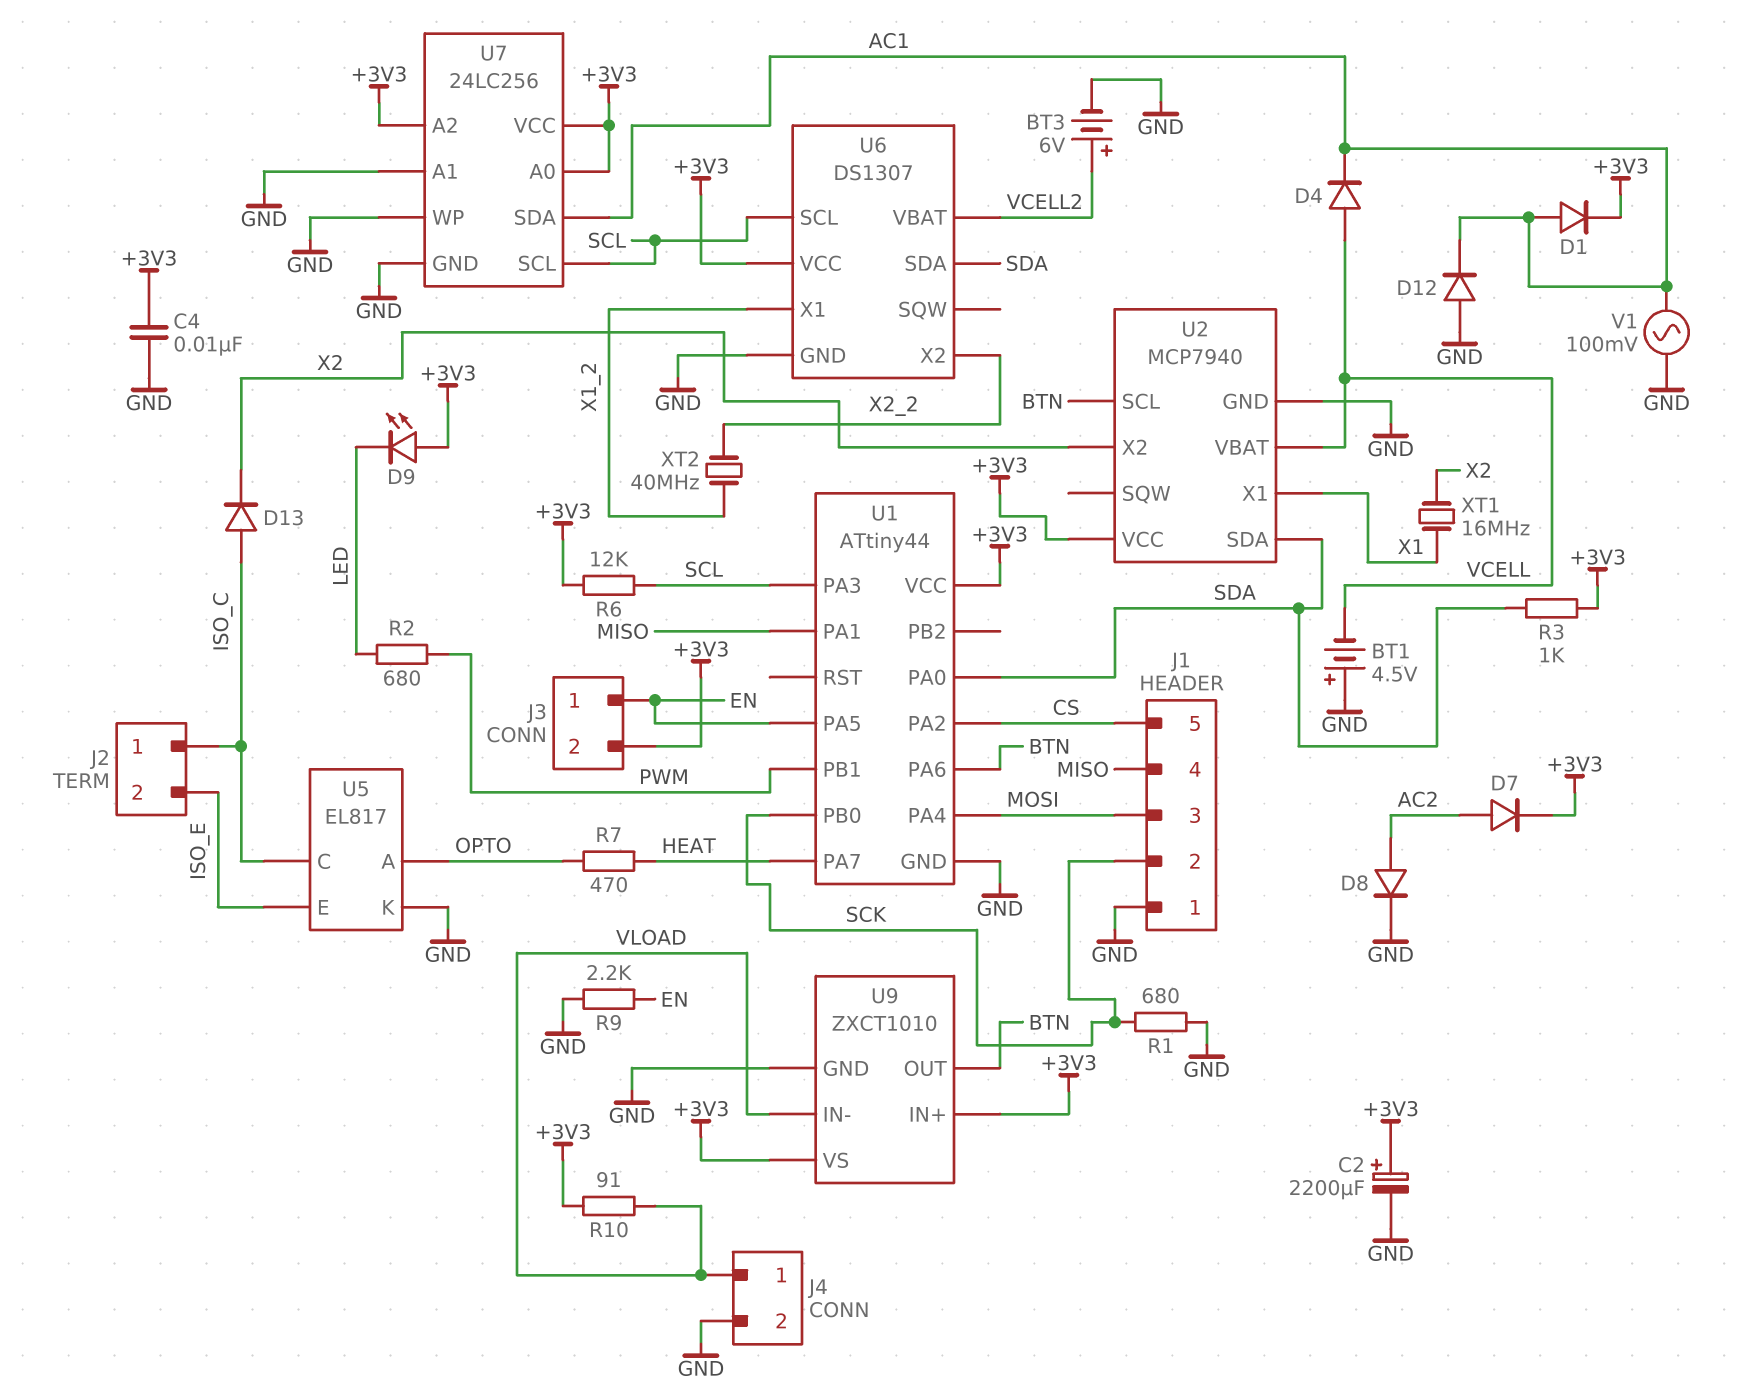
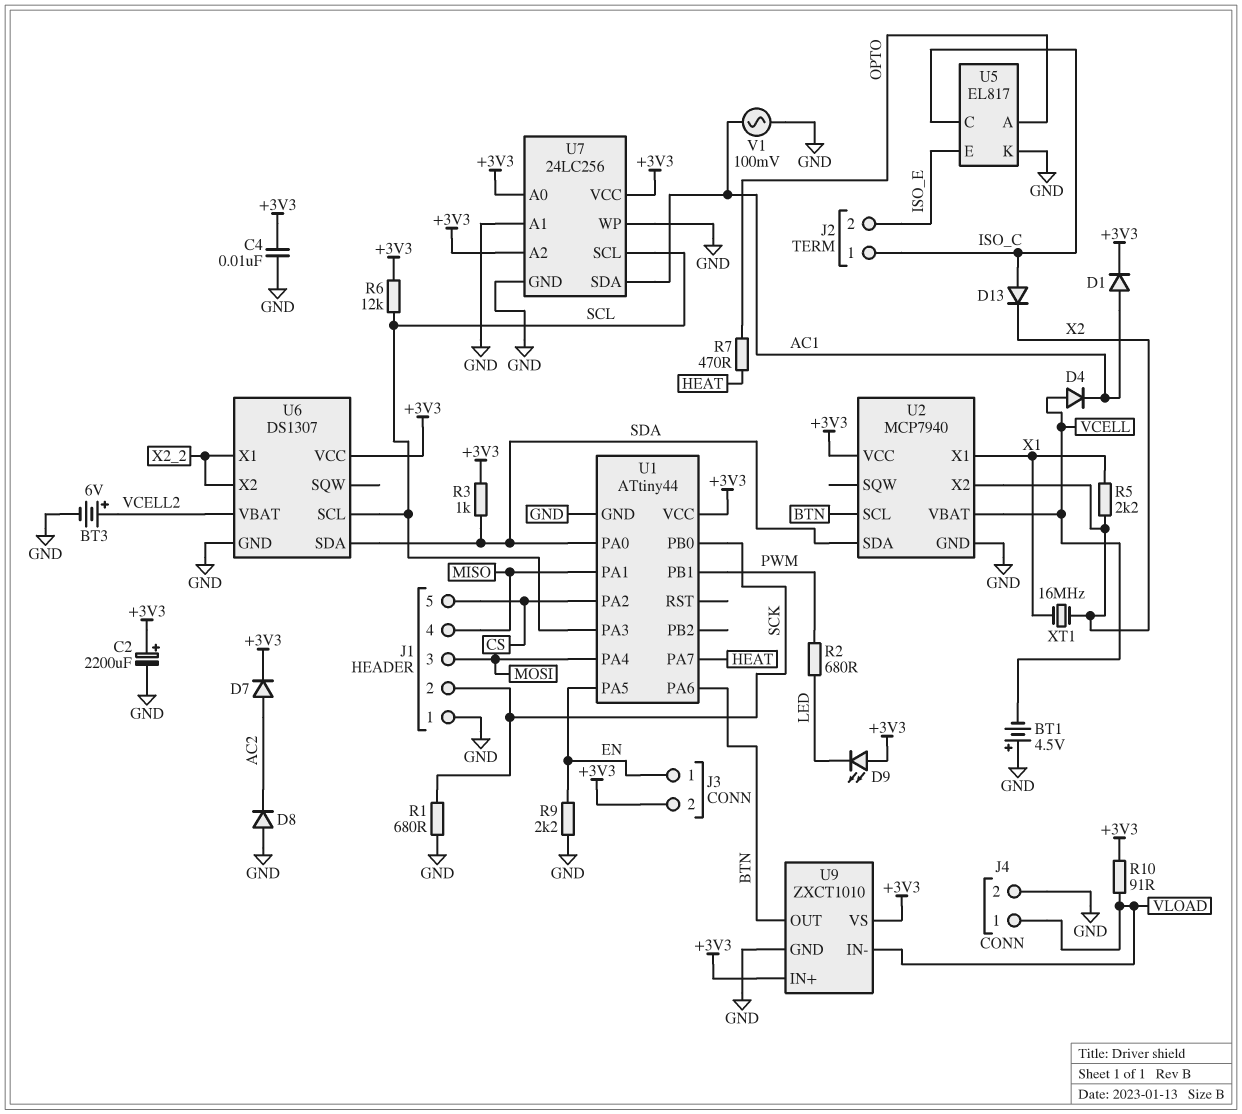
D8: diode (A AC2, K GND) -> diode (A GND, K AC2)
D12: diode (A GND, K AC1) -> none
R5: none -> 2.2k (X1, X2)
U6 pin X1: X1_2 -> X2_2
XT2: 40MHz (X1_2, X2_2) -> none

